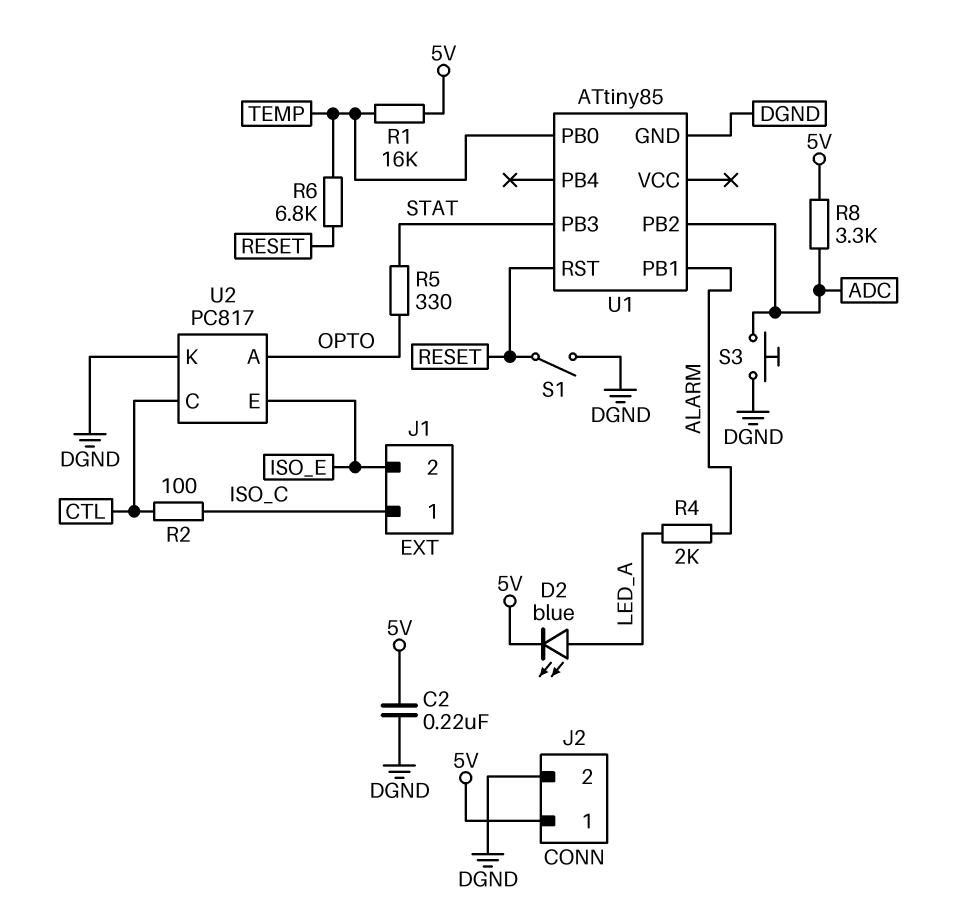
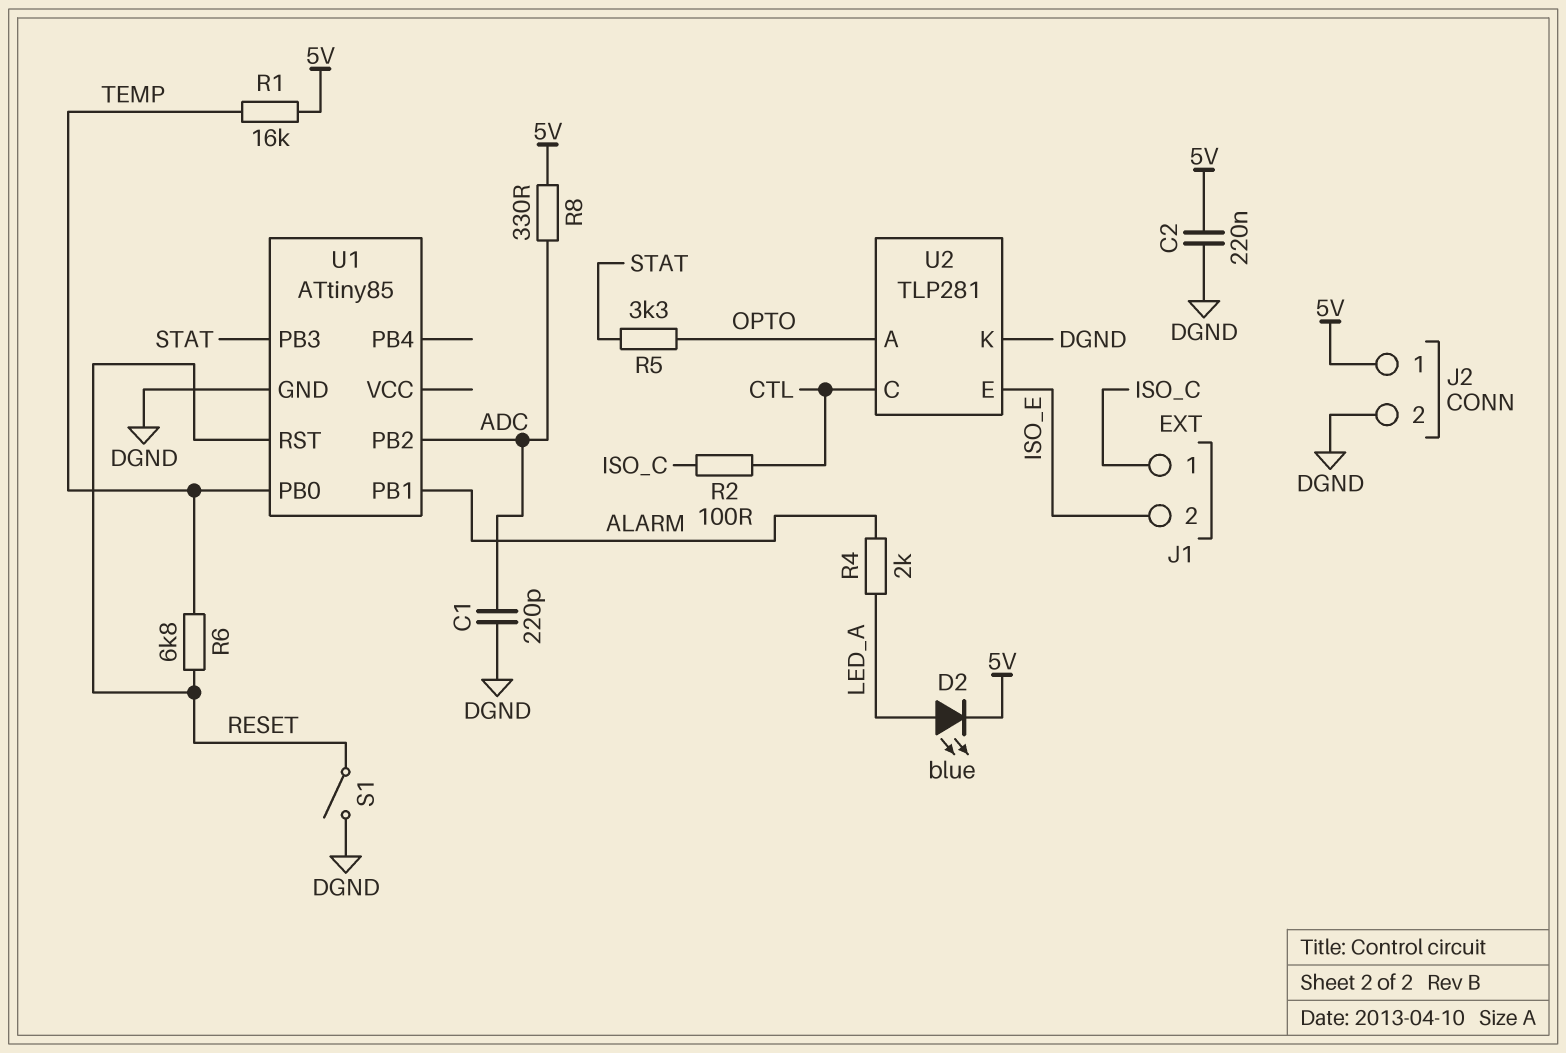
C1: none -> 220pF (ADC, DGND)
R5: 330 (OPTO, STAT) -> 3.3k (OPTO, STAT)
R8: 3.3k (5V, ADC) -> 330 (5V, ADC)
S3: button (ADC, DGND) -> none
U2: PC817 -> TLP281

